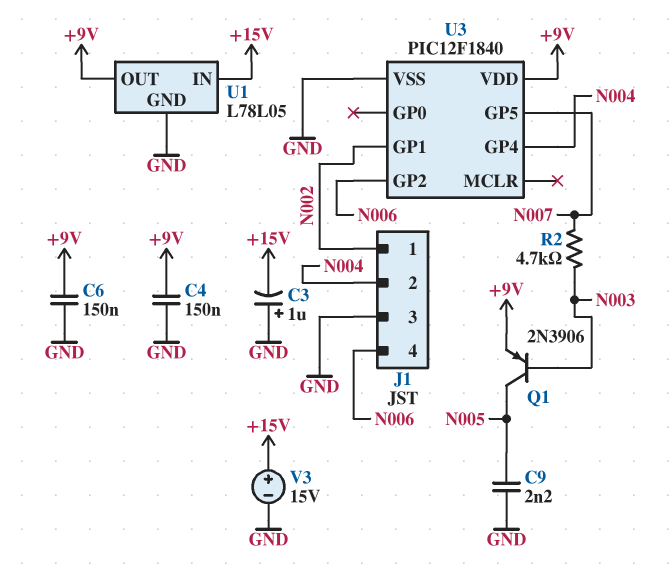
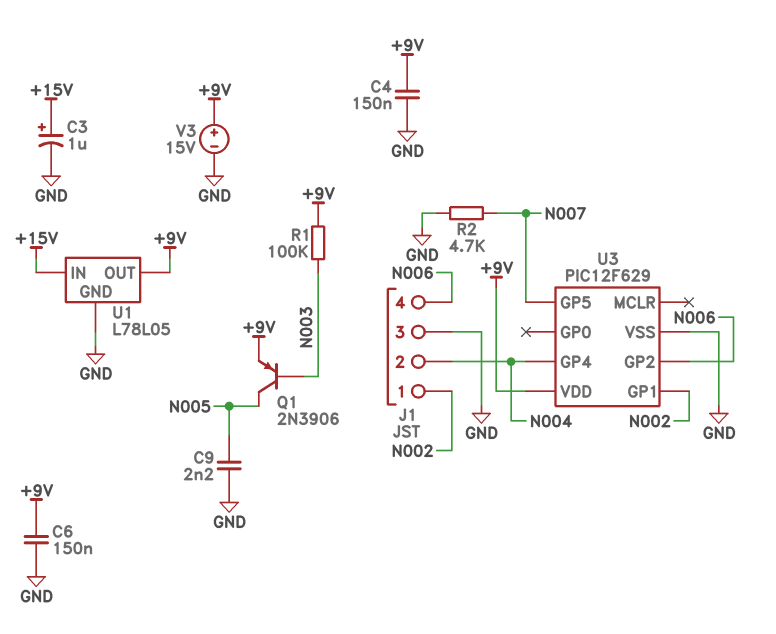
C3: 1uF (plus GND, minus +15V) -> 1uF (plus +15V, minus GND)
R1: none -> 100k (+9V, N003)
R2: 4.7k (N003, N007) -> 4.7k (GND, N007)
U3: PIC12F1840 -> PIC12F629
V3: 15V (plus +15V, minus GND) -> 15V (plus +9V, minus GND)

